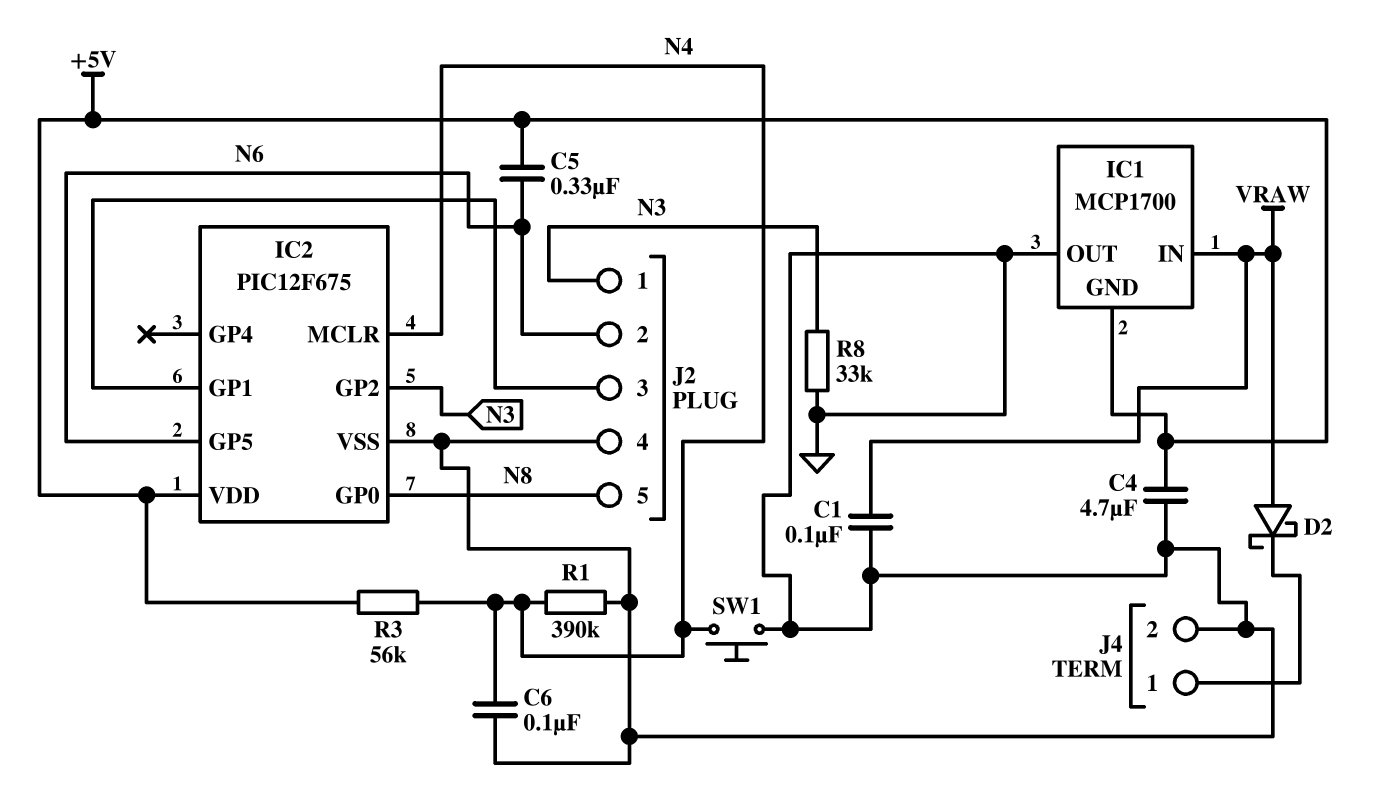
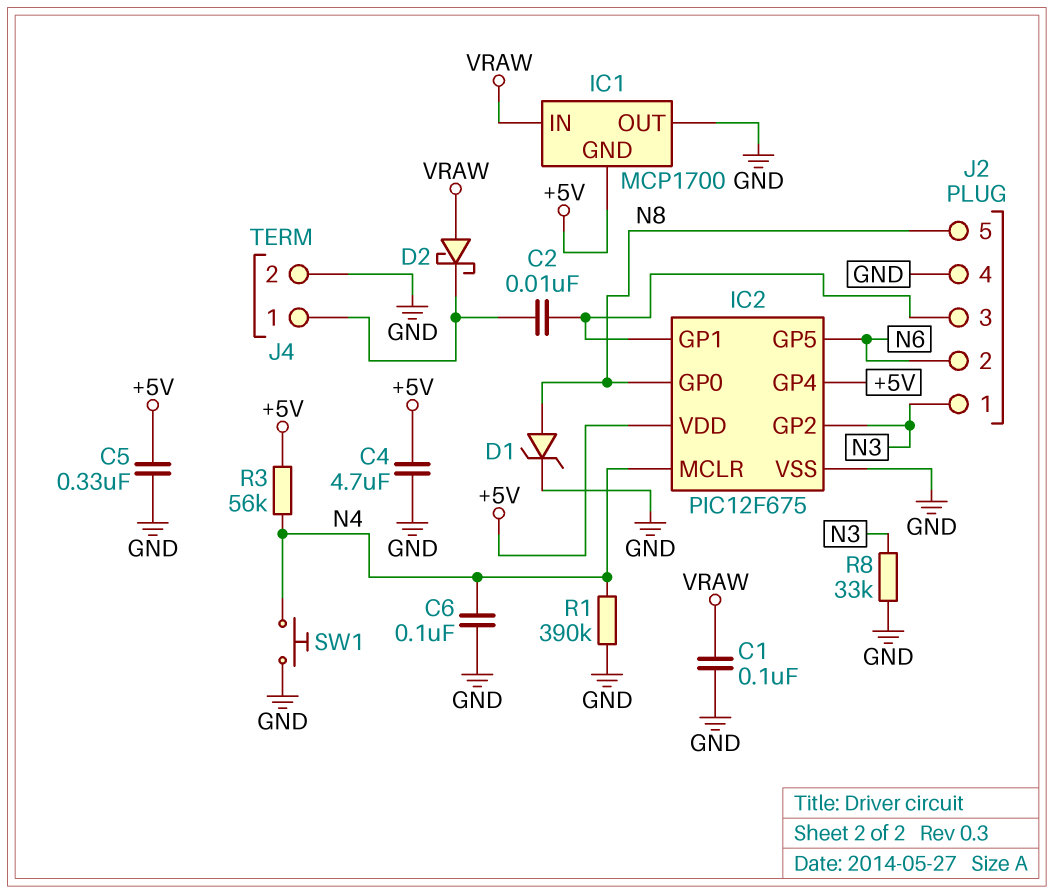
C2: none -> 10nF (IC2/GP1, J4/1)
C5: 330nF (+5V, N6) -> 330nF (+5V, GND)
D1: none -> zener (A N8, K GND)
IC2 pin GP4: none -> +5V

